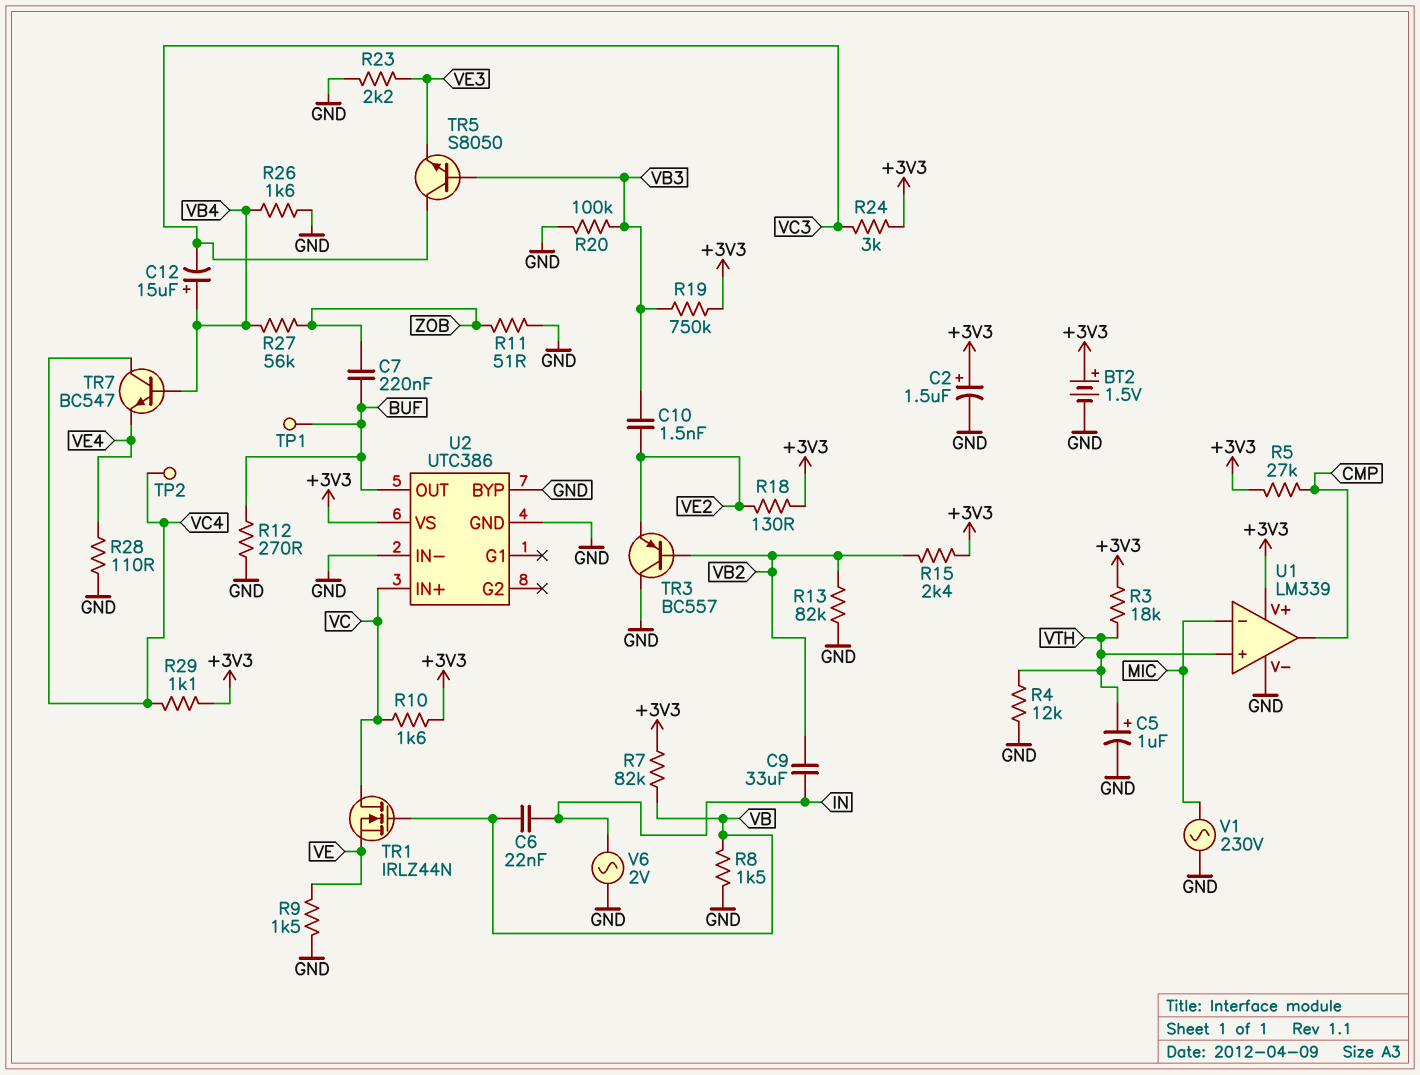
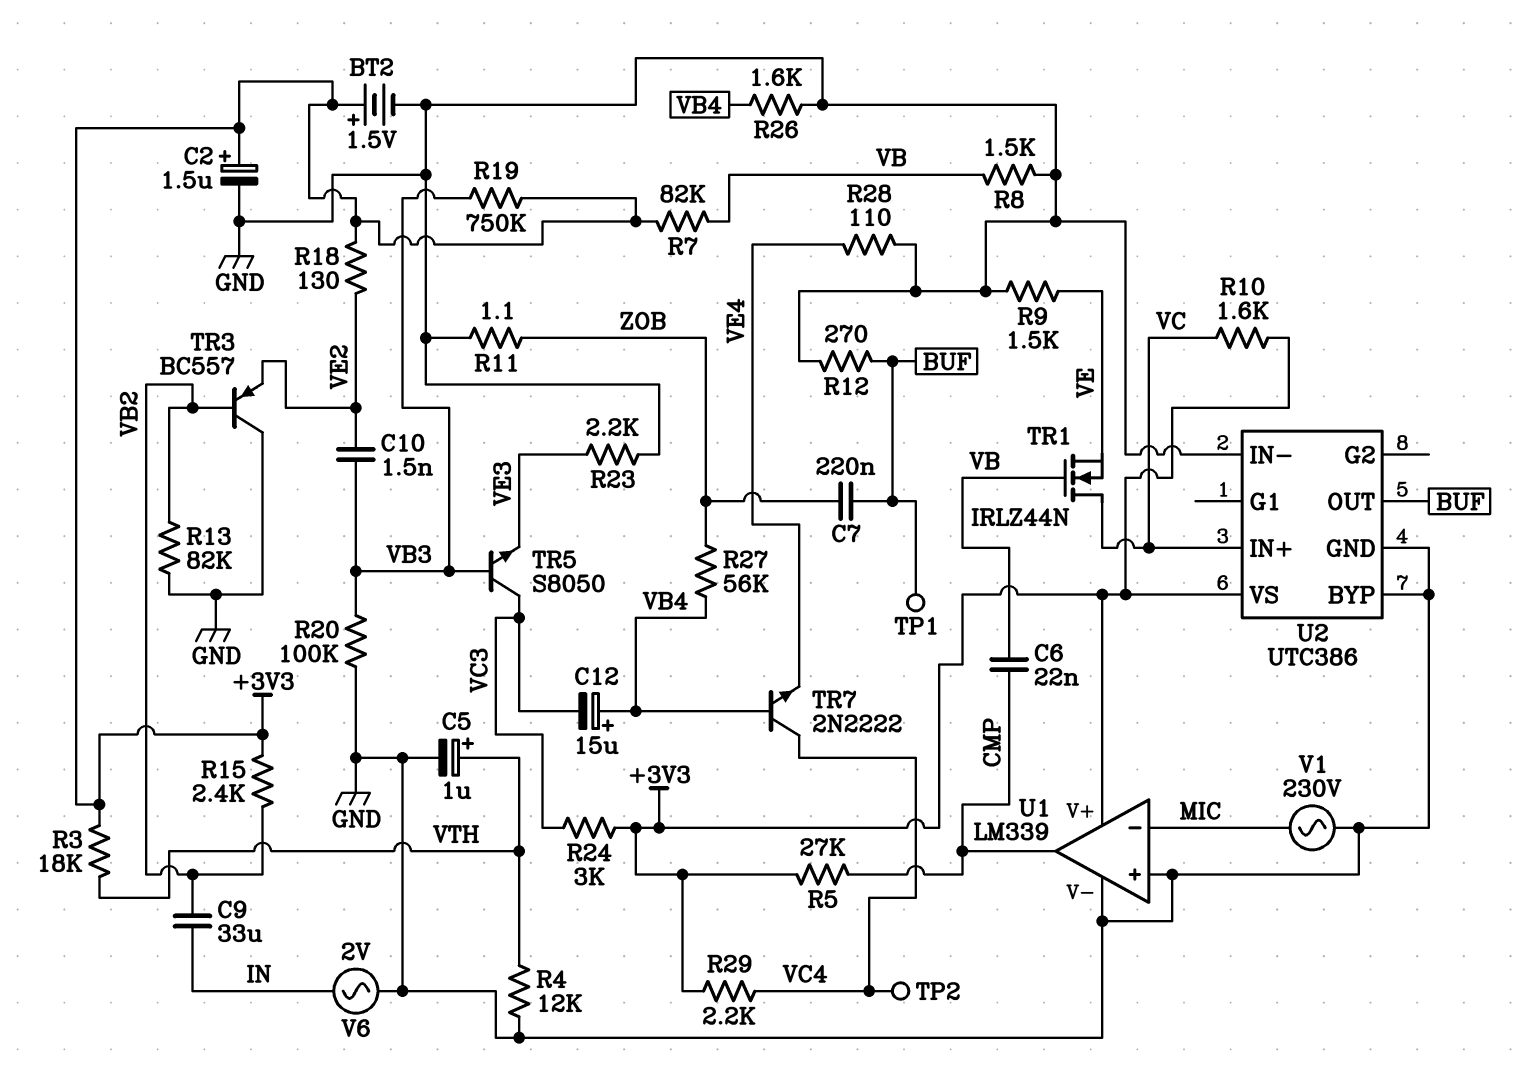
C6: 22nF (IN, VB) -> 22nF (CMP, VB)
R11: 51 (GND, ZOB) -> 1.1 (GND, ZOB)
R29: 1.1k (+3V3, VC4) -> 2.2k (+3V3, VC4)
TR7: NPN BC547 (B VB4, C VC4, E VE4) -> NPN 2N2222 (B VB4, C VC4, E VE4)
U1 pin in+: VTH -> GND

